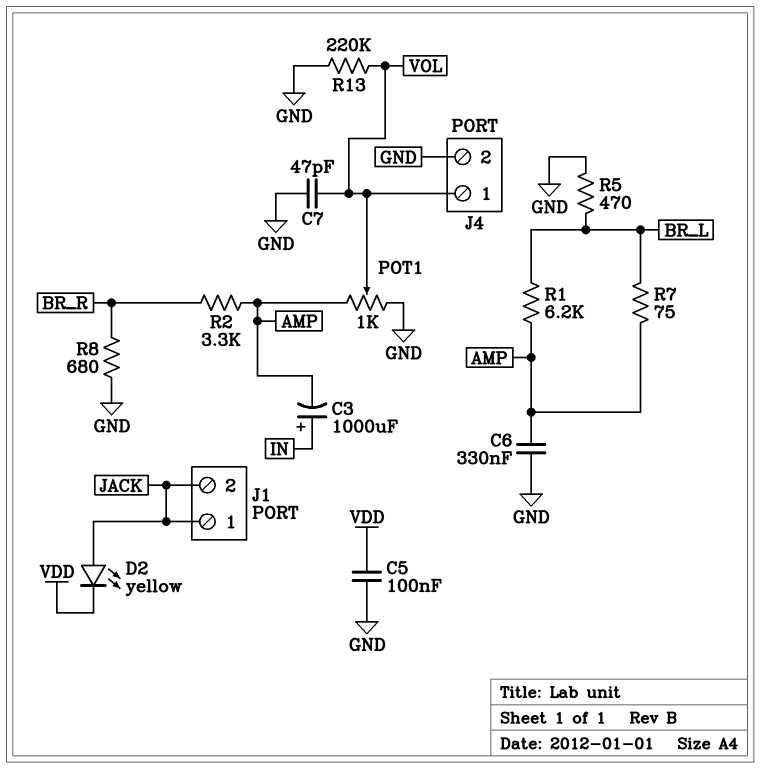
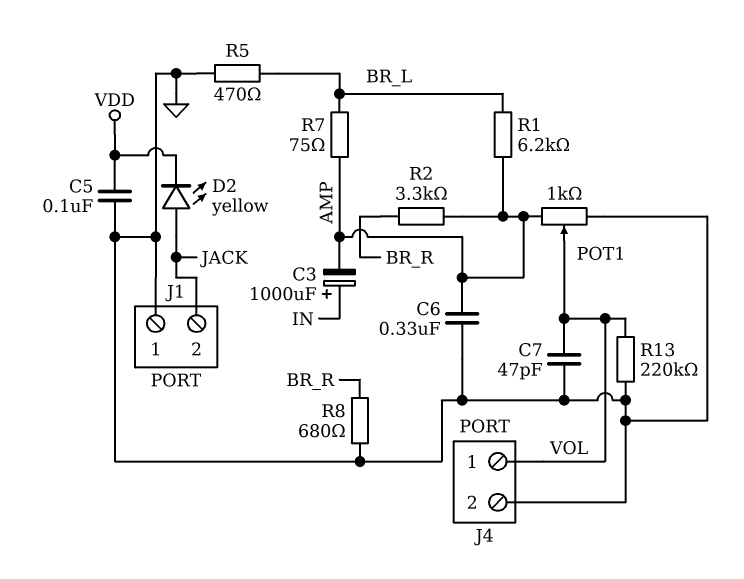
J1 pin 1: JACK -> GND

